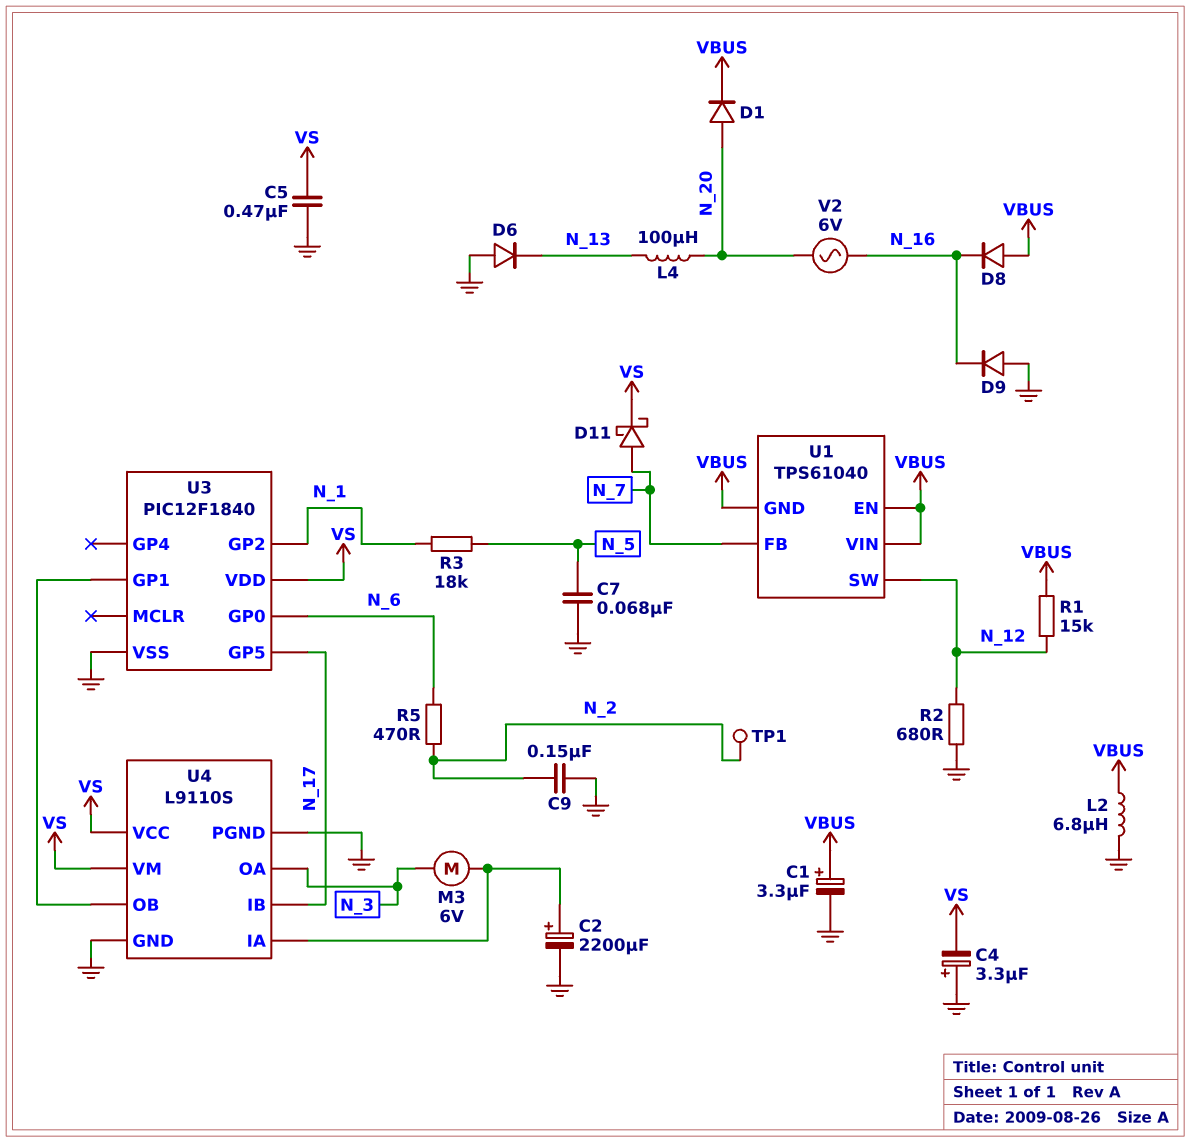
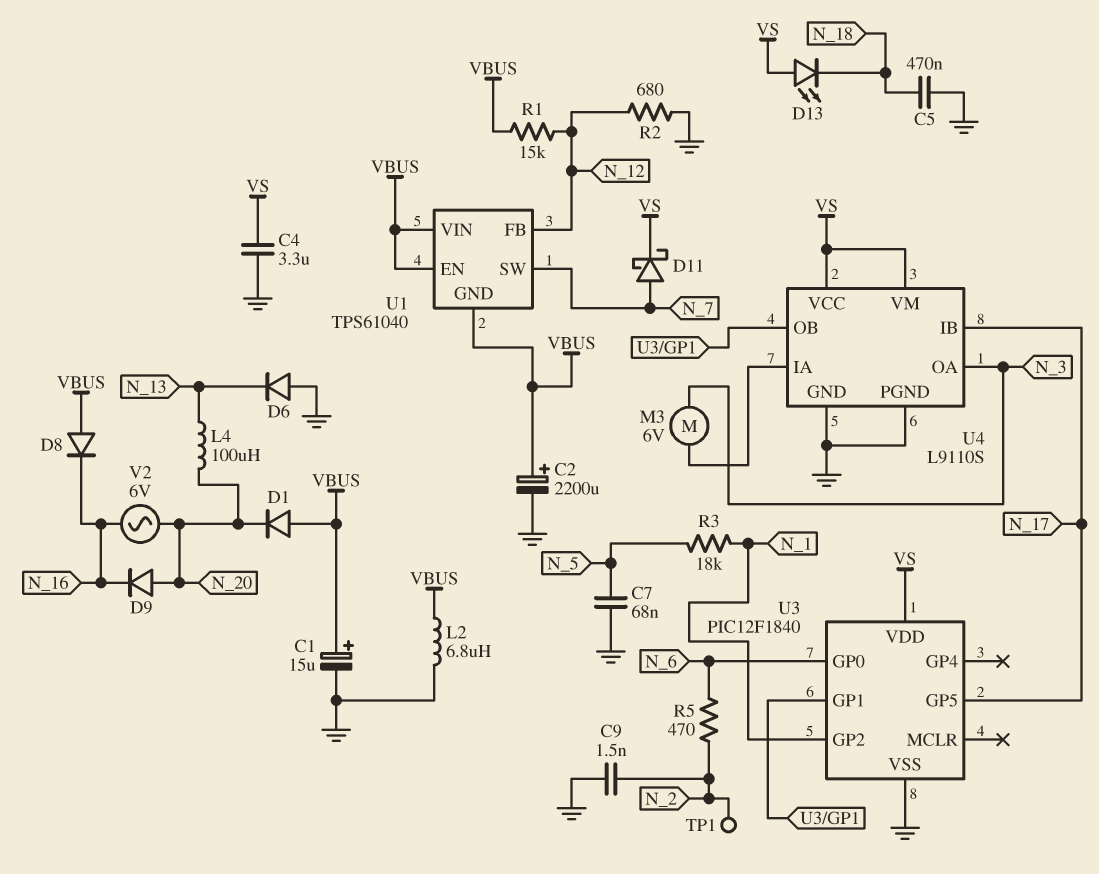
C1: 3.3uF (plus VBUS, minus GND) -> 15uF (plus VBUS, minus GND)
C2: 2200uF (plus U4/IA, minus GND) -> 2200uF (plus VBUS, minus GND)
C4: 3.3uF (plus GND, minus VS) -> 3.3uF (GND, VS)
C5: 470nF (GND, VS) -> 470nF (GND, N_18)
C9: 150nF (GND, N_2) -> 1.5nF (GND, N_2)
D1: diode (A N_20, K VBUS) -> diode (A VBUS, K N_20)
D9: diode (A GND, K N_16) -> diode (A N_20, K N_16)
D13: none -> LED (A VS, K N_18)
U1 pin FB: N_7 -> N_12
U1 pin SW: N_12 -> N_7

